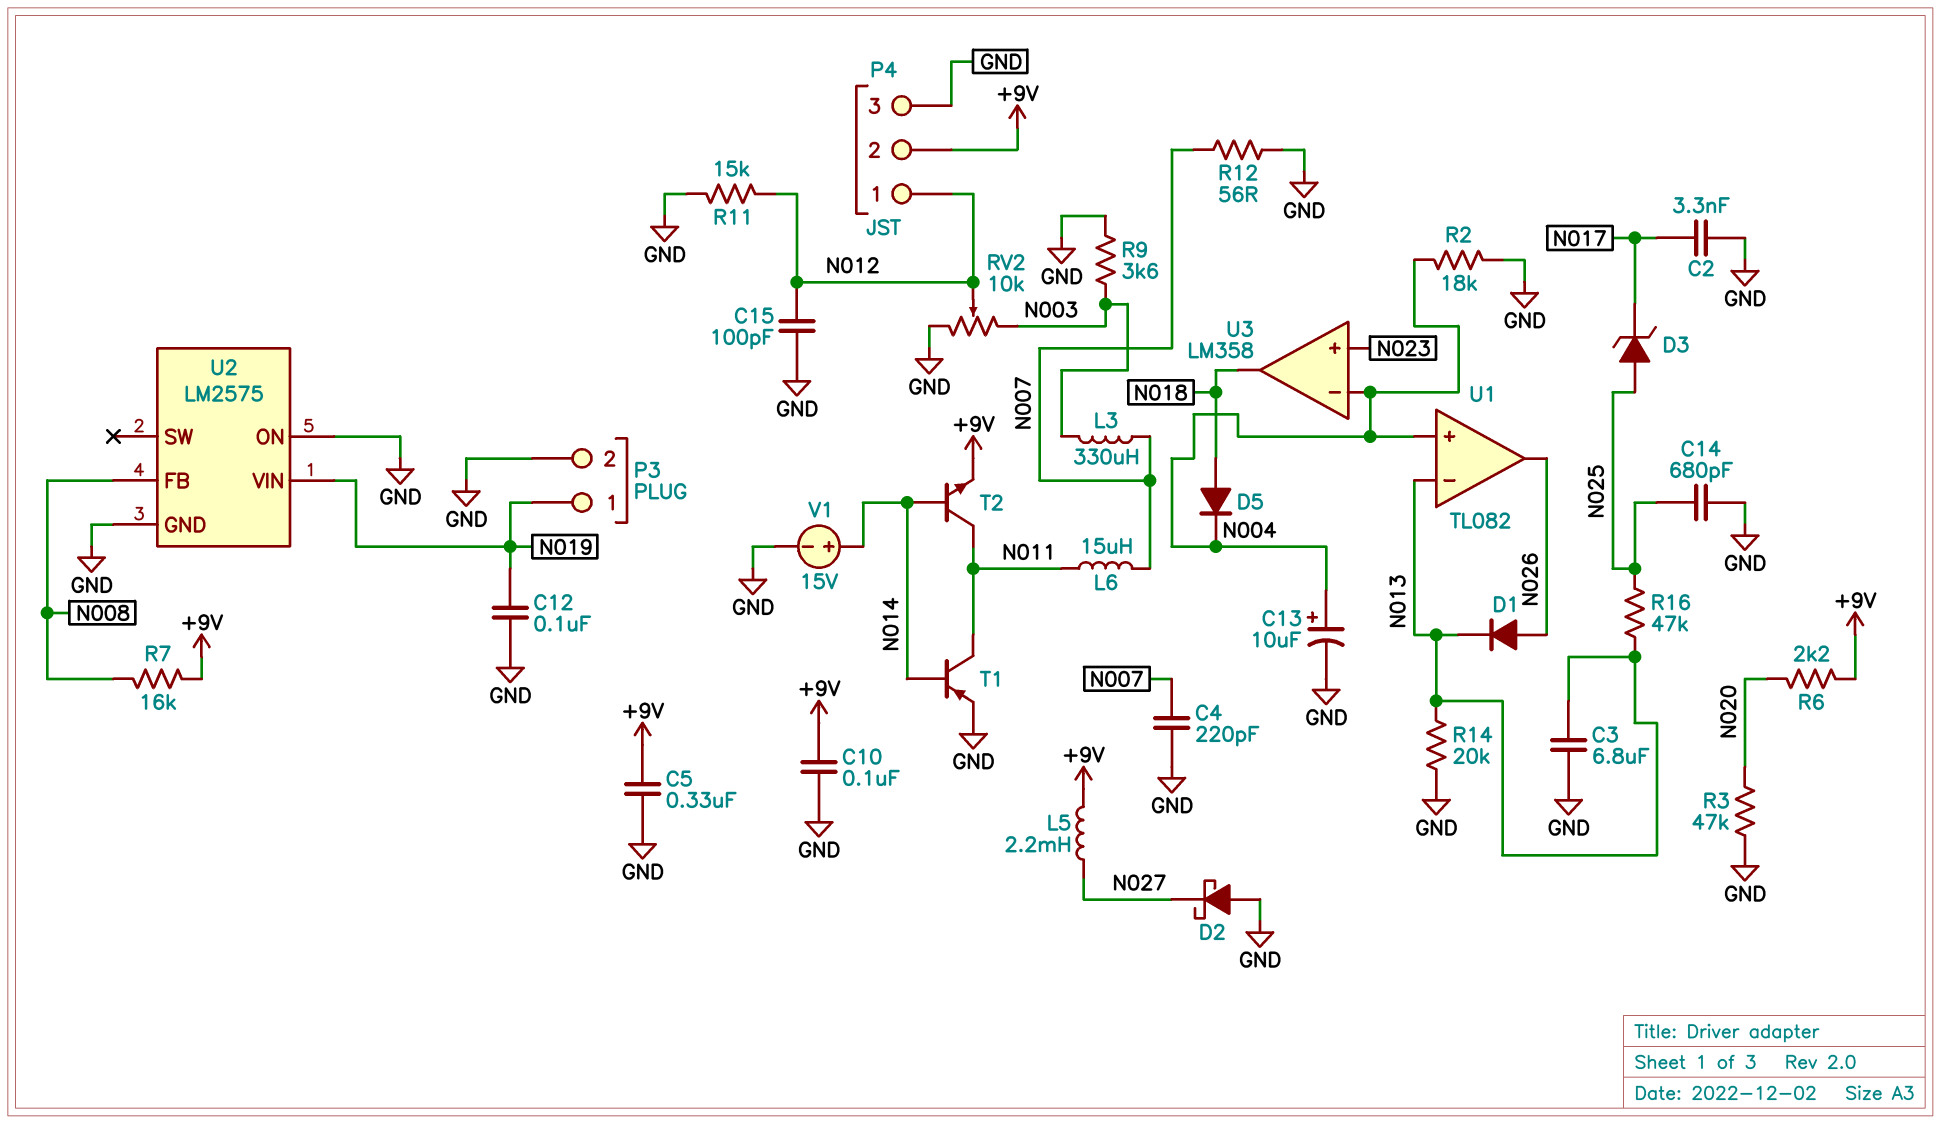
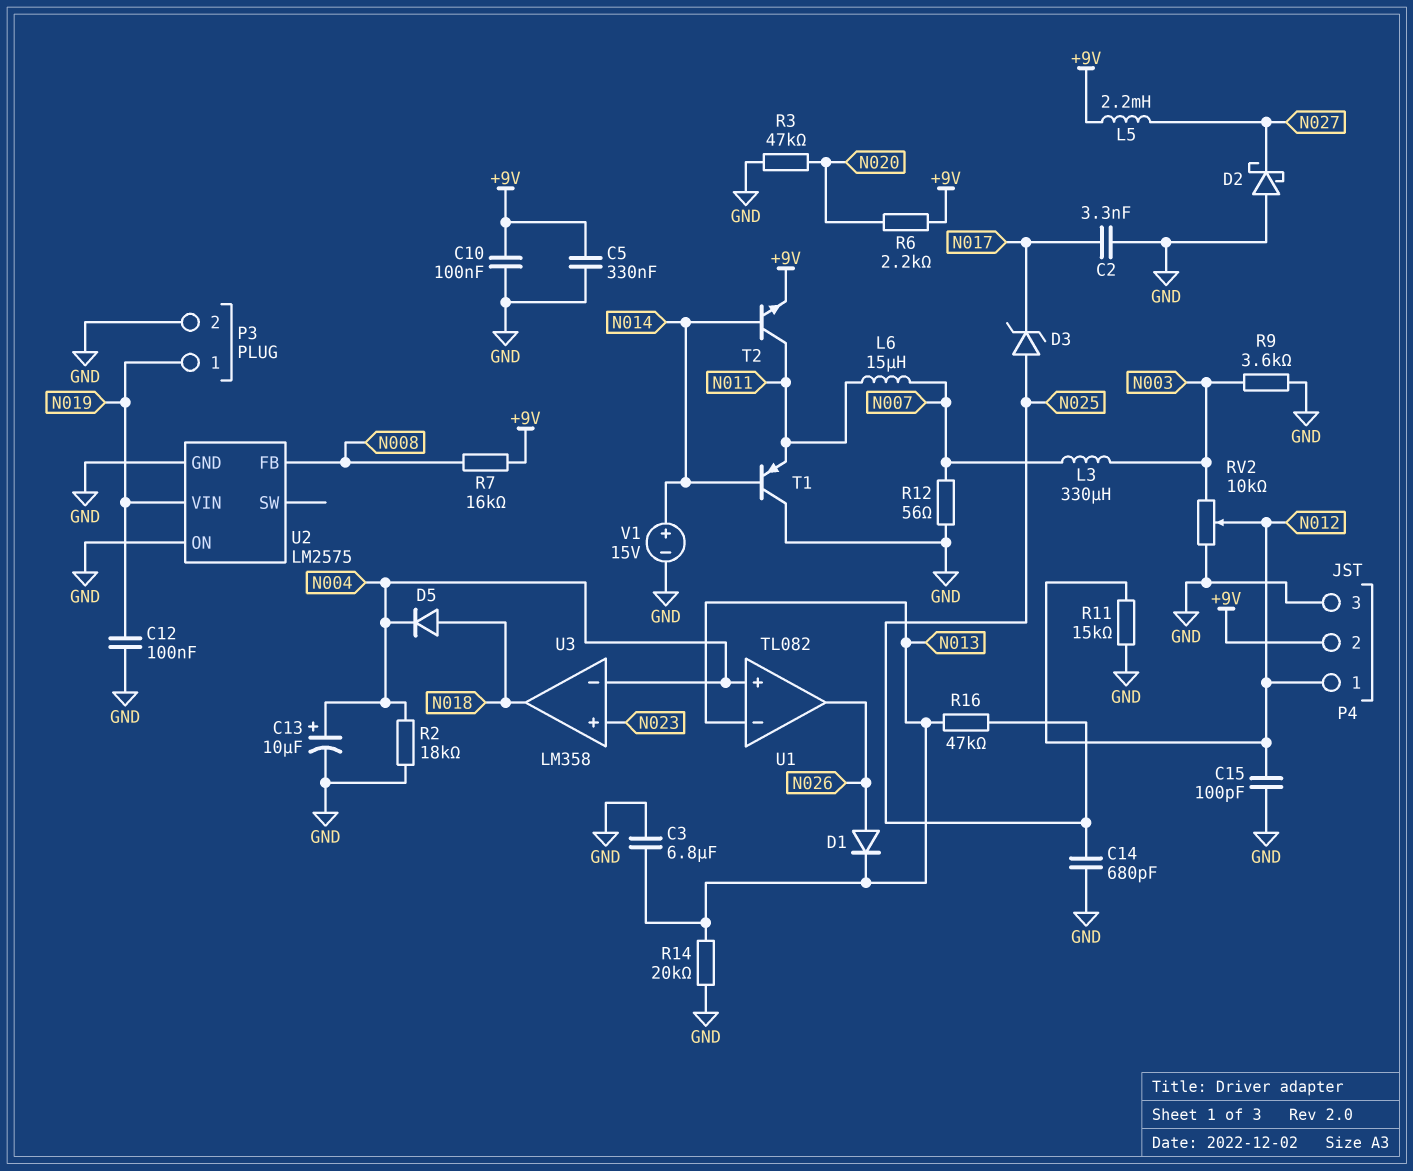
C4: 220pF (GND, N007) -> none
T1: PNP (B N014, C N011, E GND) -> PNP (B N014, C GND, E N011)

